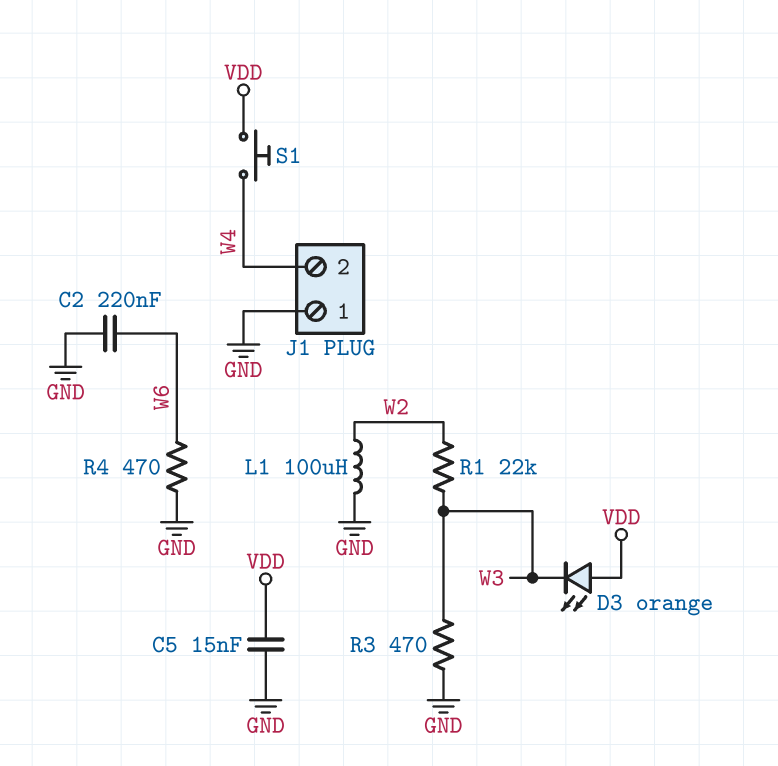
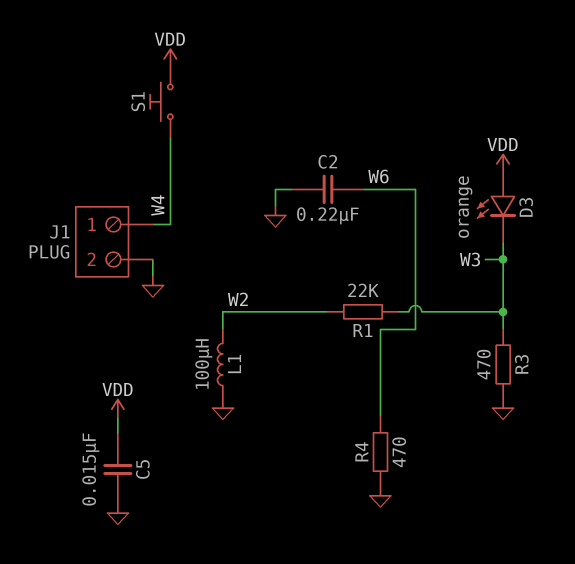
J1 pin 1: GND -> W4
J1 pin 2: W4 -> GND

